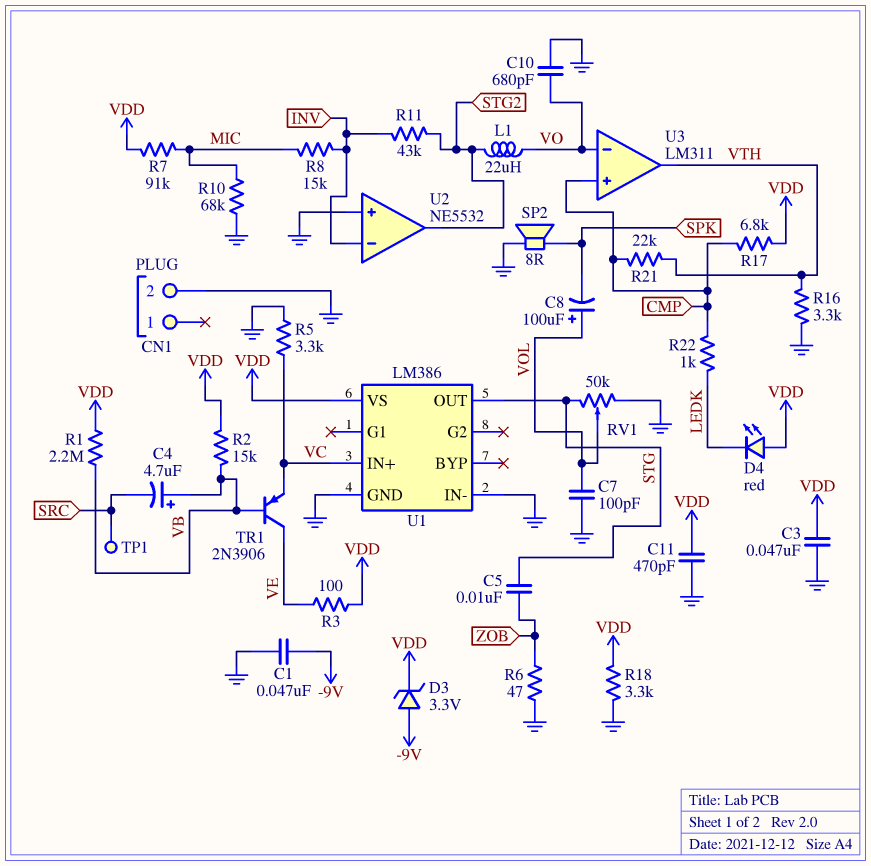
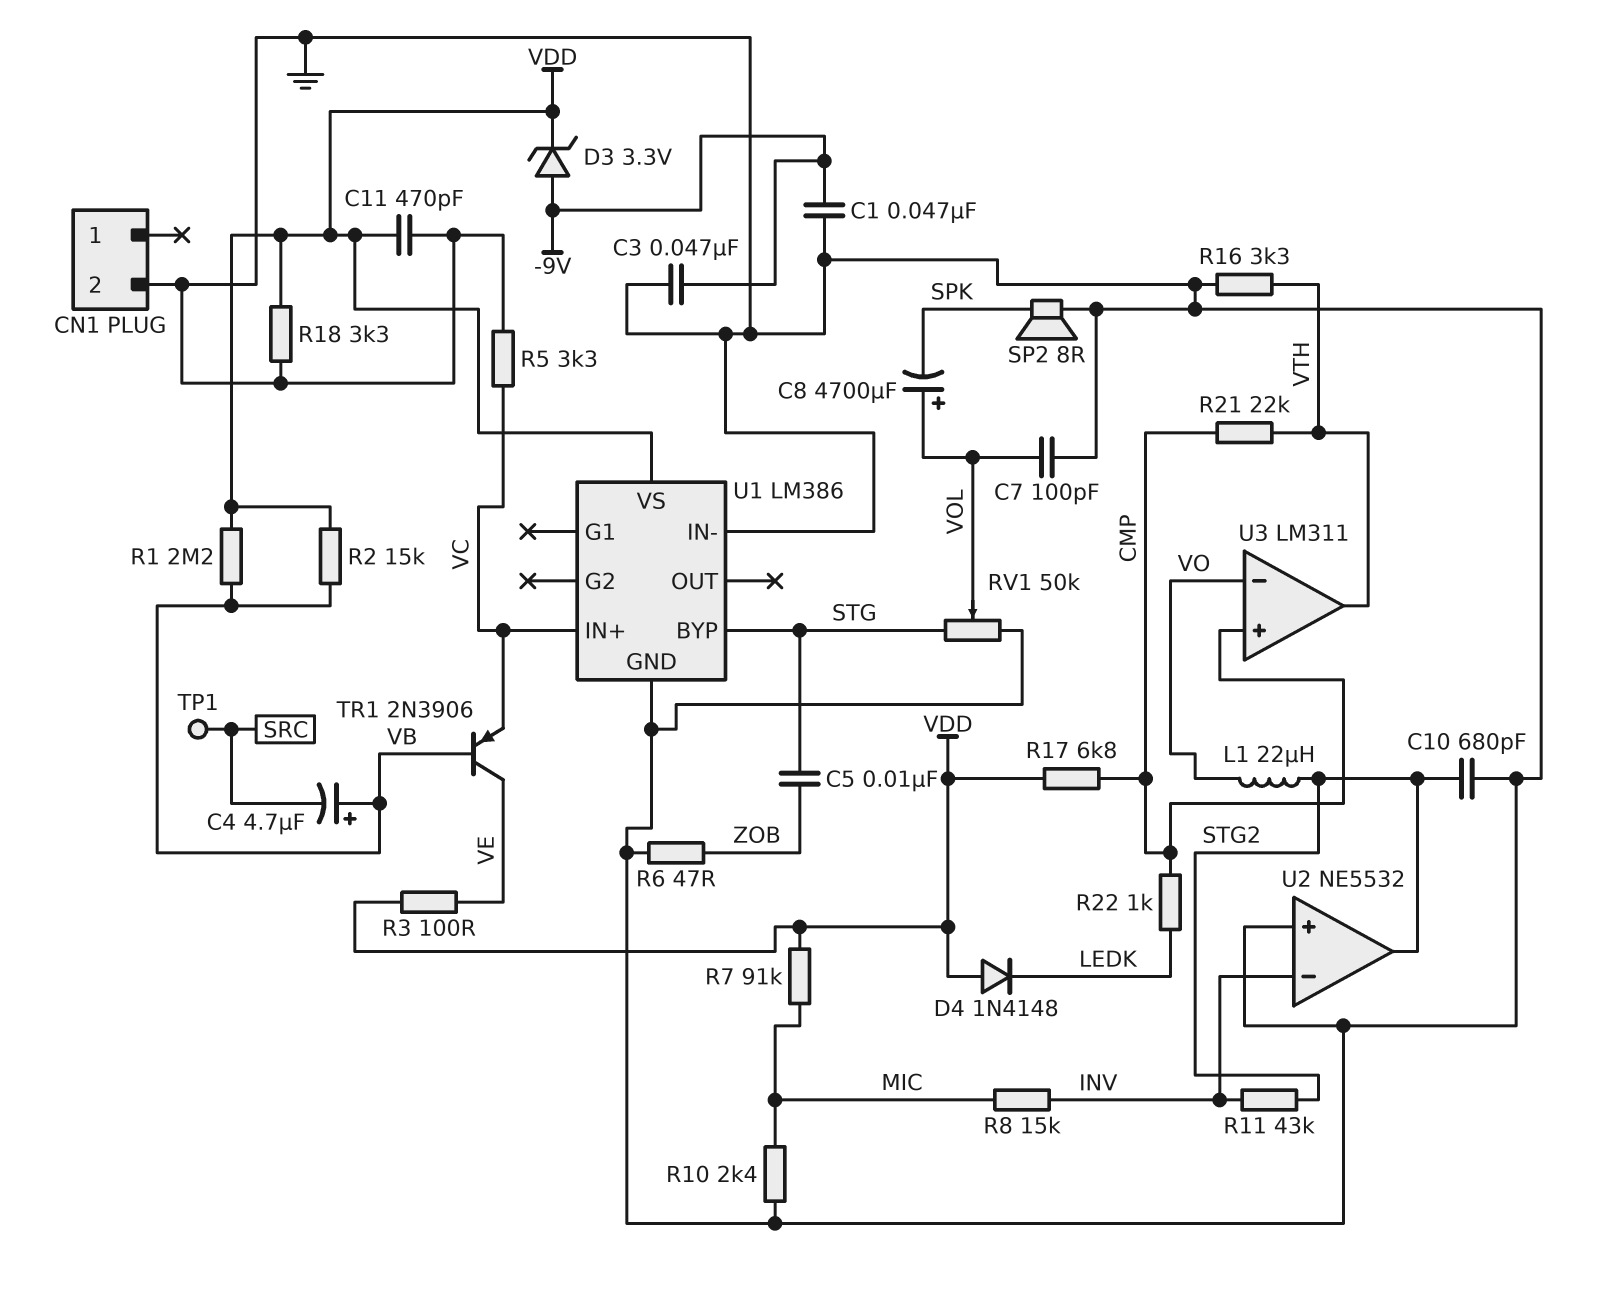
C3: 47nF (GND, VDD) -> 47nF (-9V, GND)
C8: 100uF (plus VOL, minus SPK) -> 4700uF (plus VOL, minus SPK)
C10: 680pF (GND, VO) -> 680pF (GND, STG2)
D4: LED red (A VDD, K LEDK) -> diode 1N4148 (A VDD, K LEDK)
R10: 68k (GND, MIC) -> 2.4k (GND, MIC)
U1 pin BYP: none -> STG
U1 pin OUT: STG -> none

